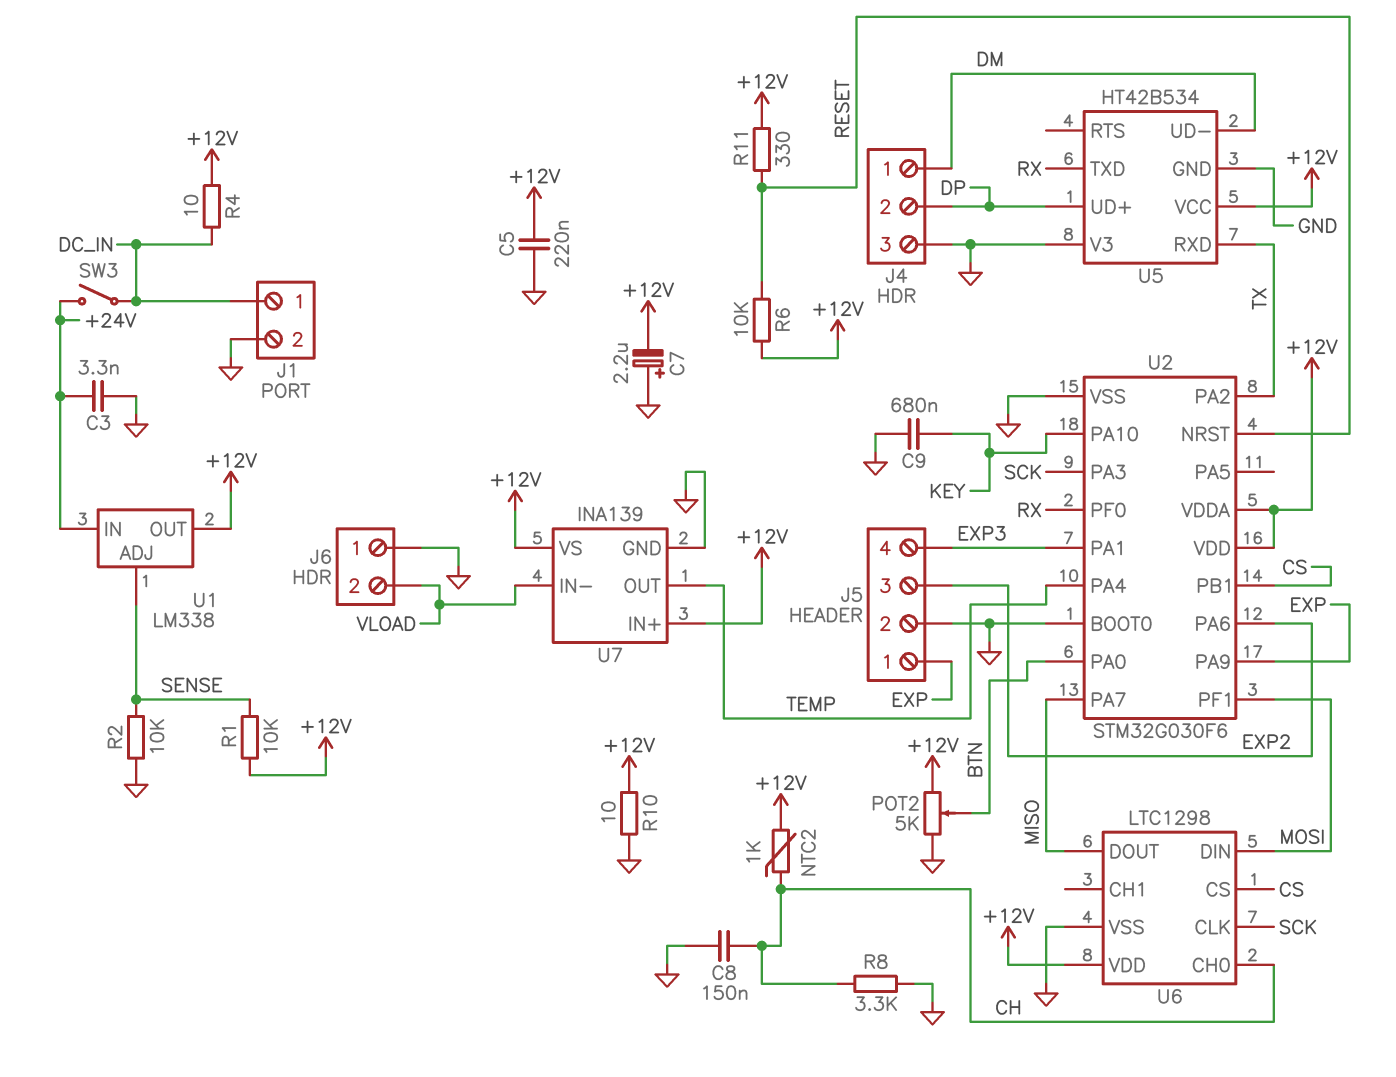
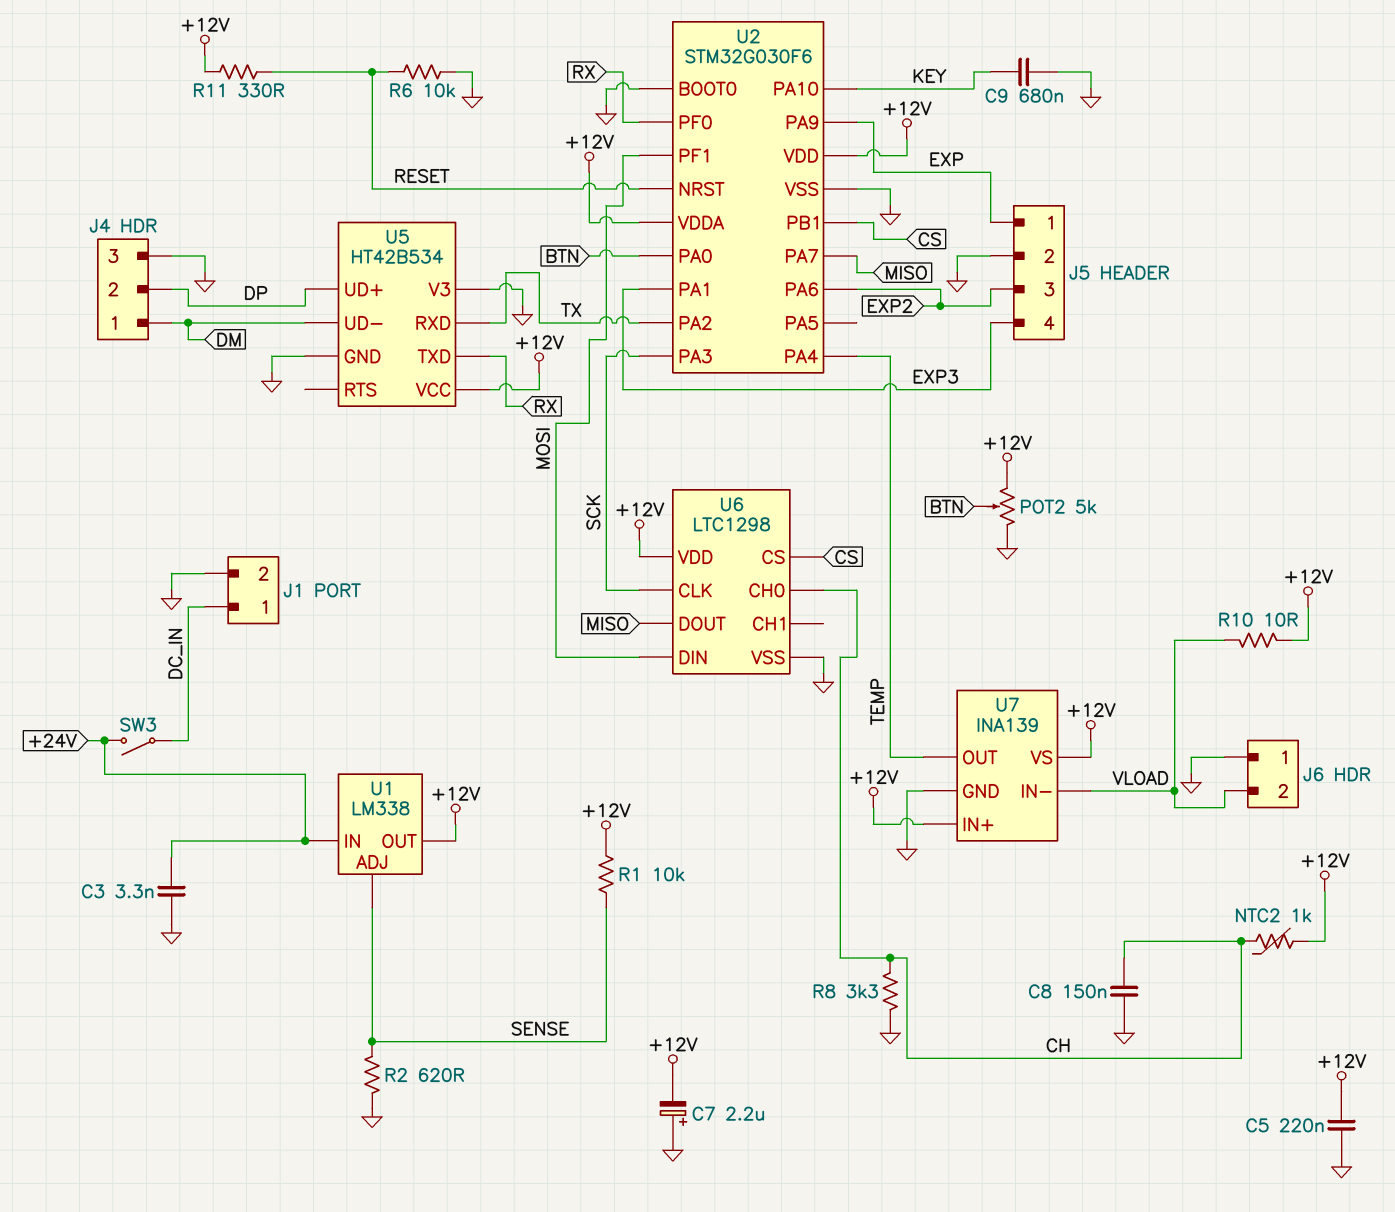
R2: 10k (GND, SENSE) -> 620 (GND, SENSE)
R4: 10 (+12V, DC_IN) -> none
R6: 10k (+12V, RESET) -> 10k (GND, RESET)
R10: 10 (+12V, GND) -> 10 (+12V, VLOAD)

